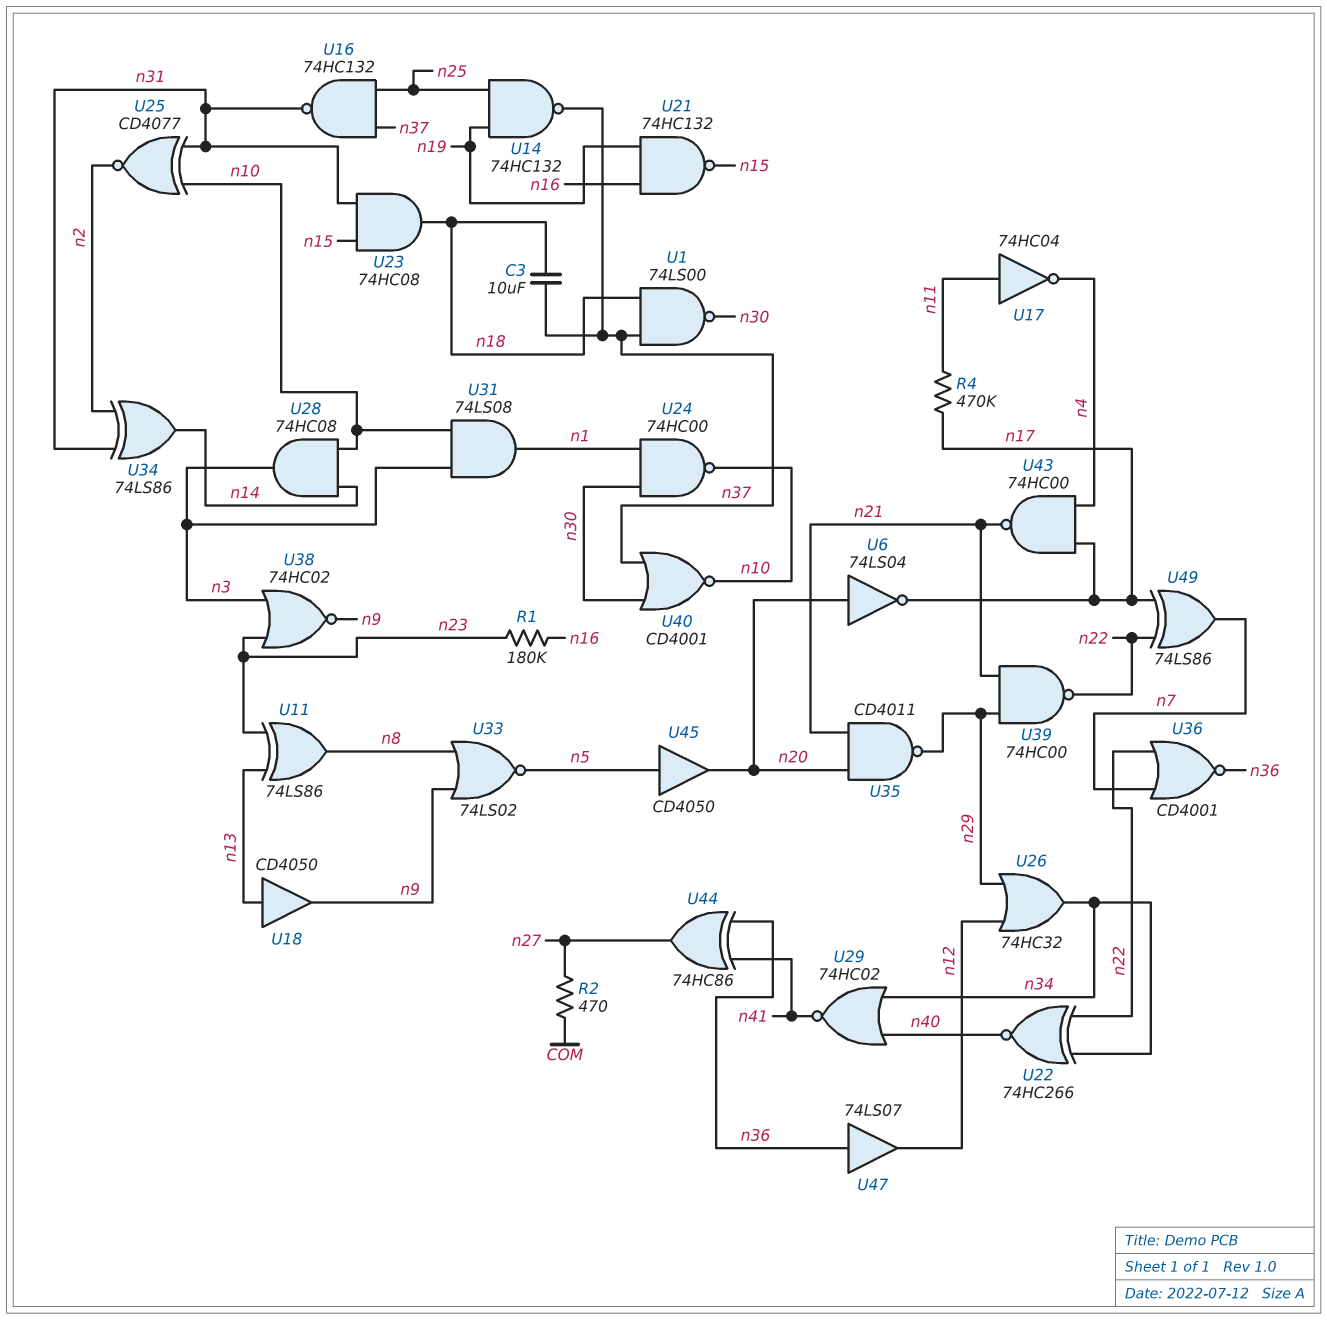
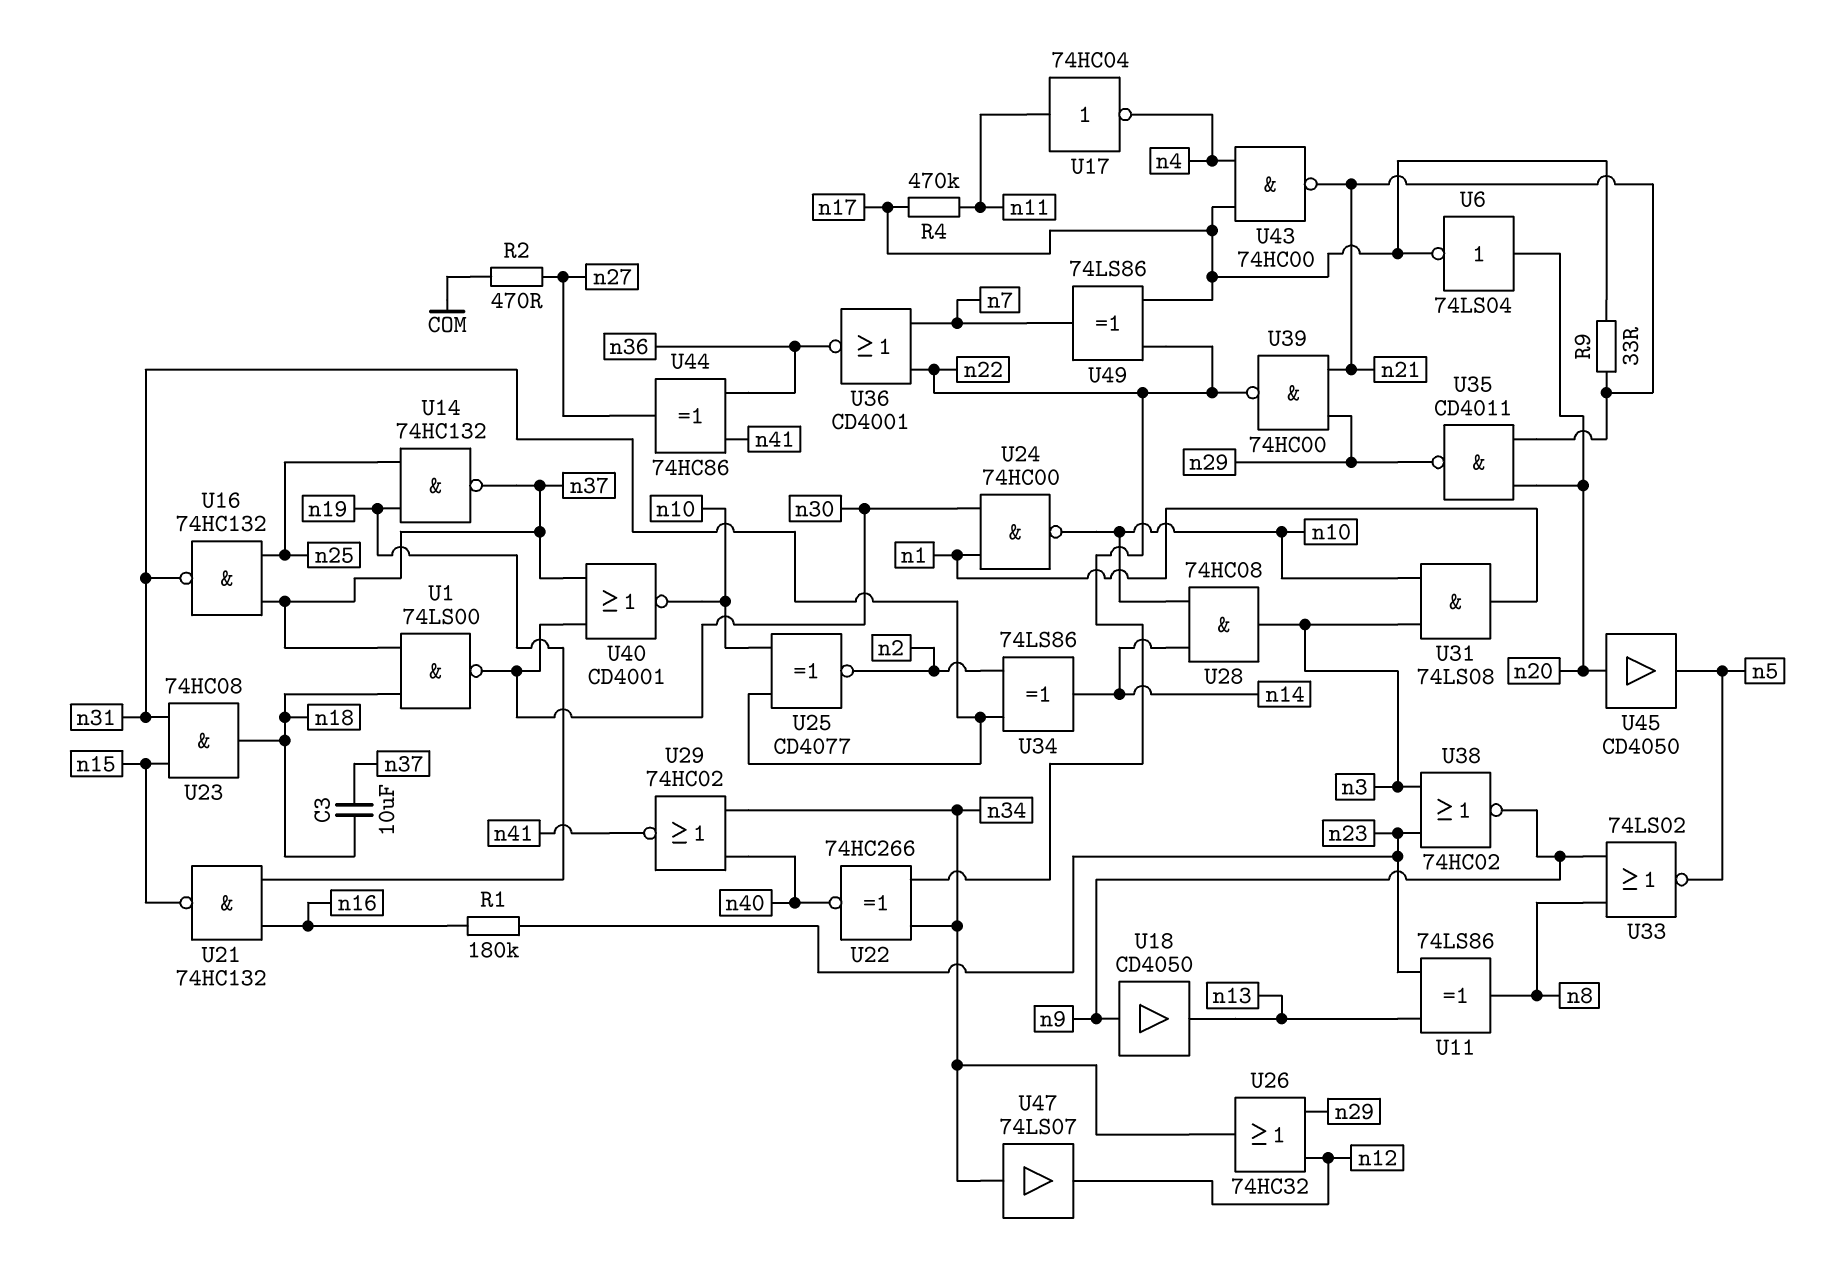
R9: none -> 33 (n17, n21)
U18: buffer CD4050 (in n13, out n9) -> buffer CD4050 (in n9, out n13)
U45: buffer CD4050 (in n5, out n20) -> buffer CD4050 (in n20, out n5)
U47: buffer 74LS07 (in n36, out n12) -> buffer 74LS07 (in n34, out n12)

